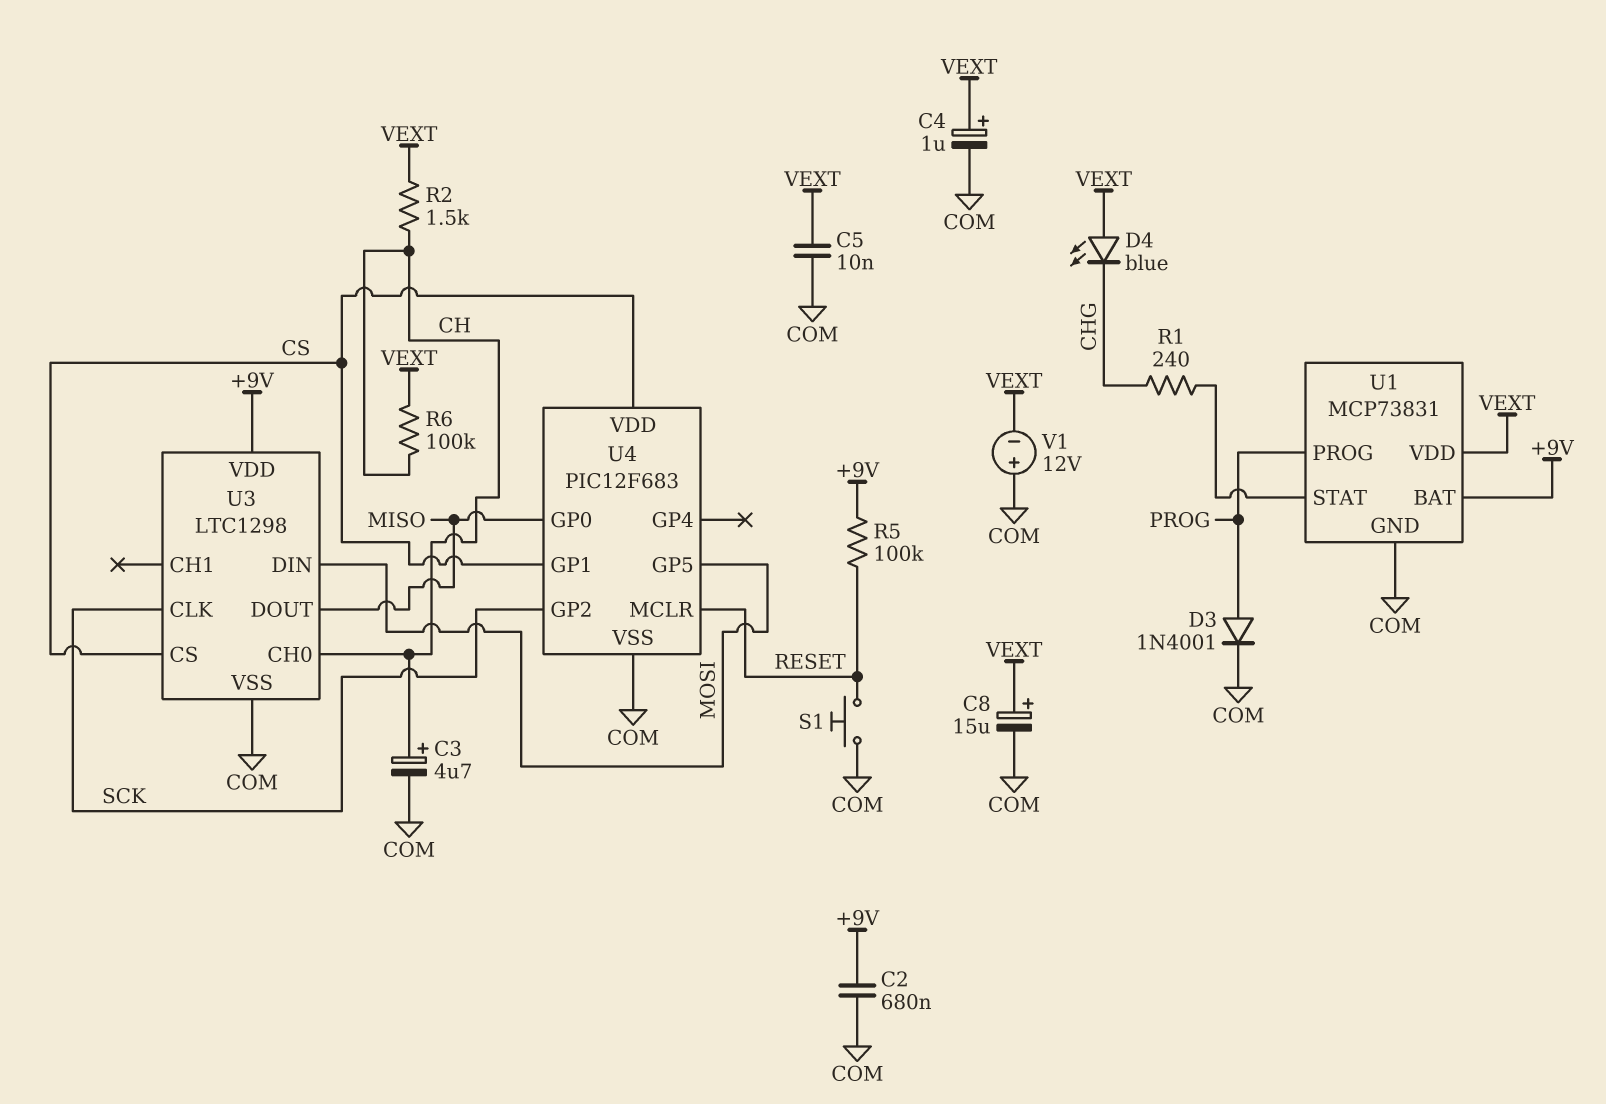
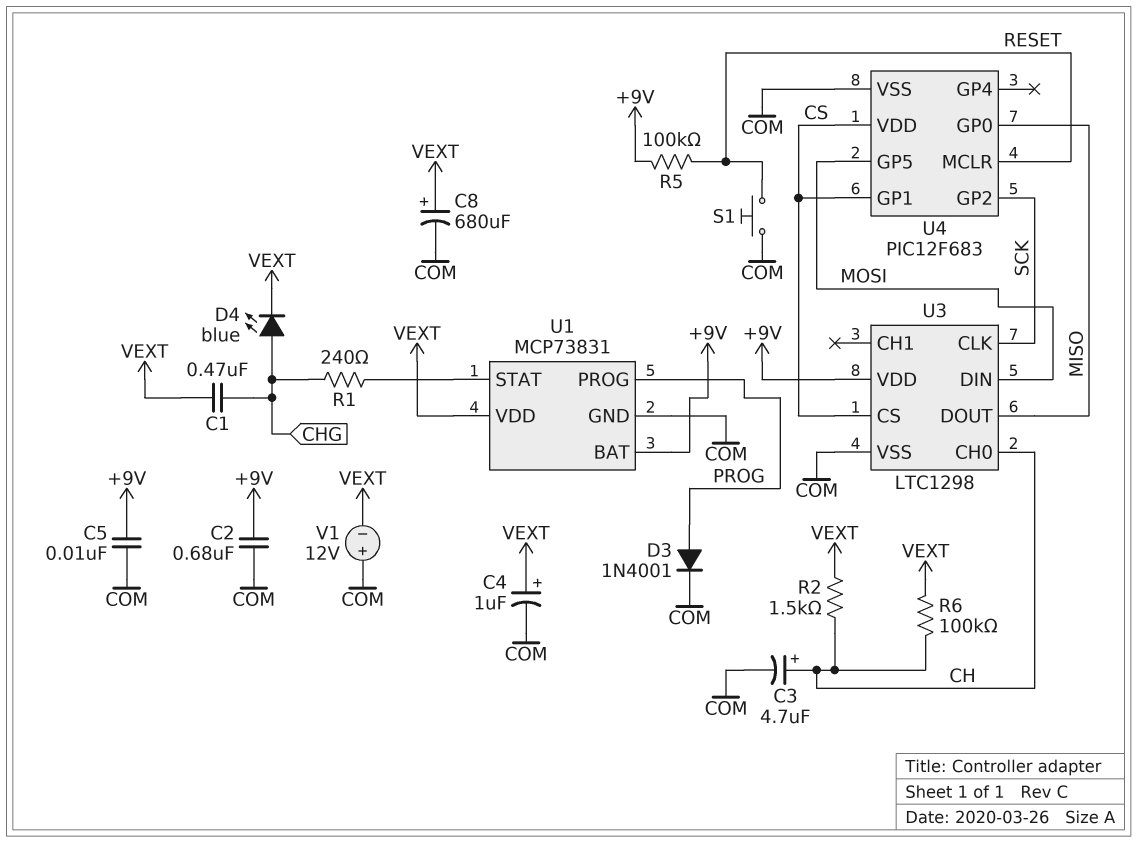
C1: none -> 470nF (CHG, VEXT)
C5: 10nF (COM, VEXT) -> 10nF (+9V, COM)
C8: 15uF (plus VEXT, minus COM) -> 680uF (plus VEXT, minus COM)
D4: LED blue (A VEXT, K CHG) -> LED blue (A CHG, K VEXT)

